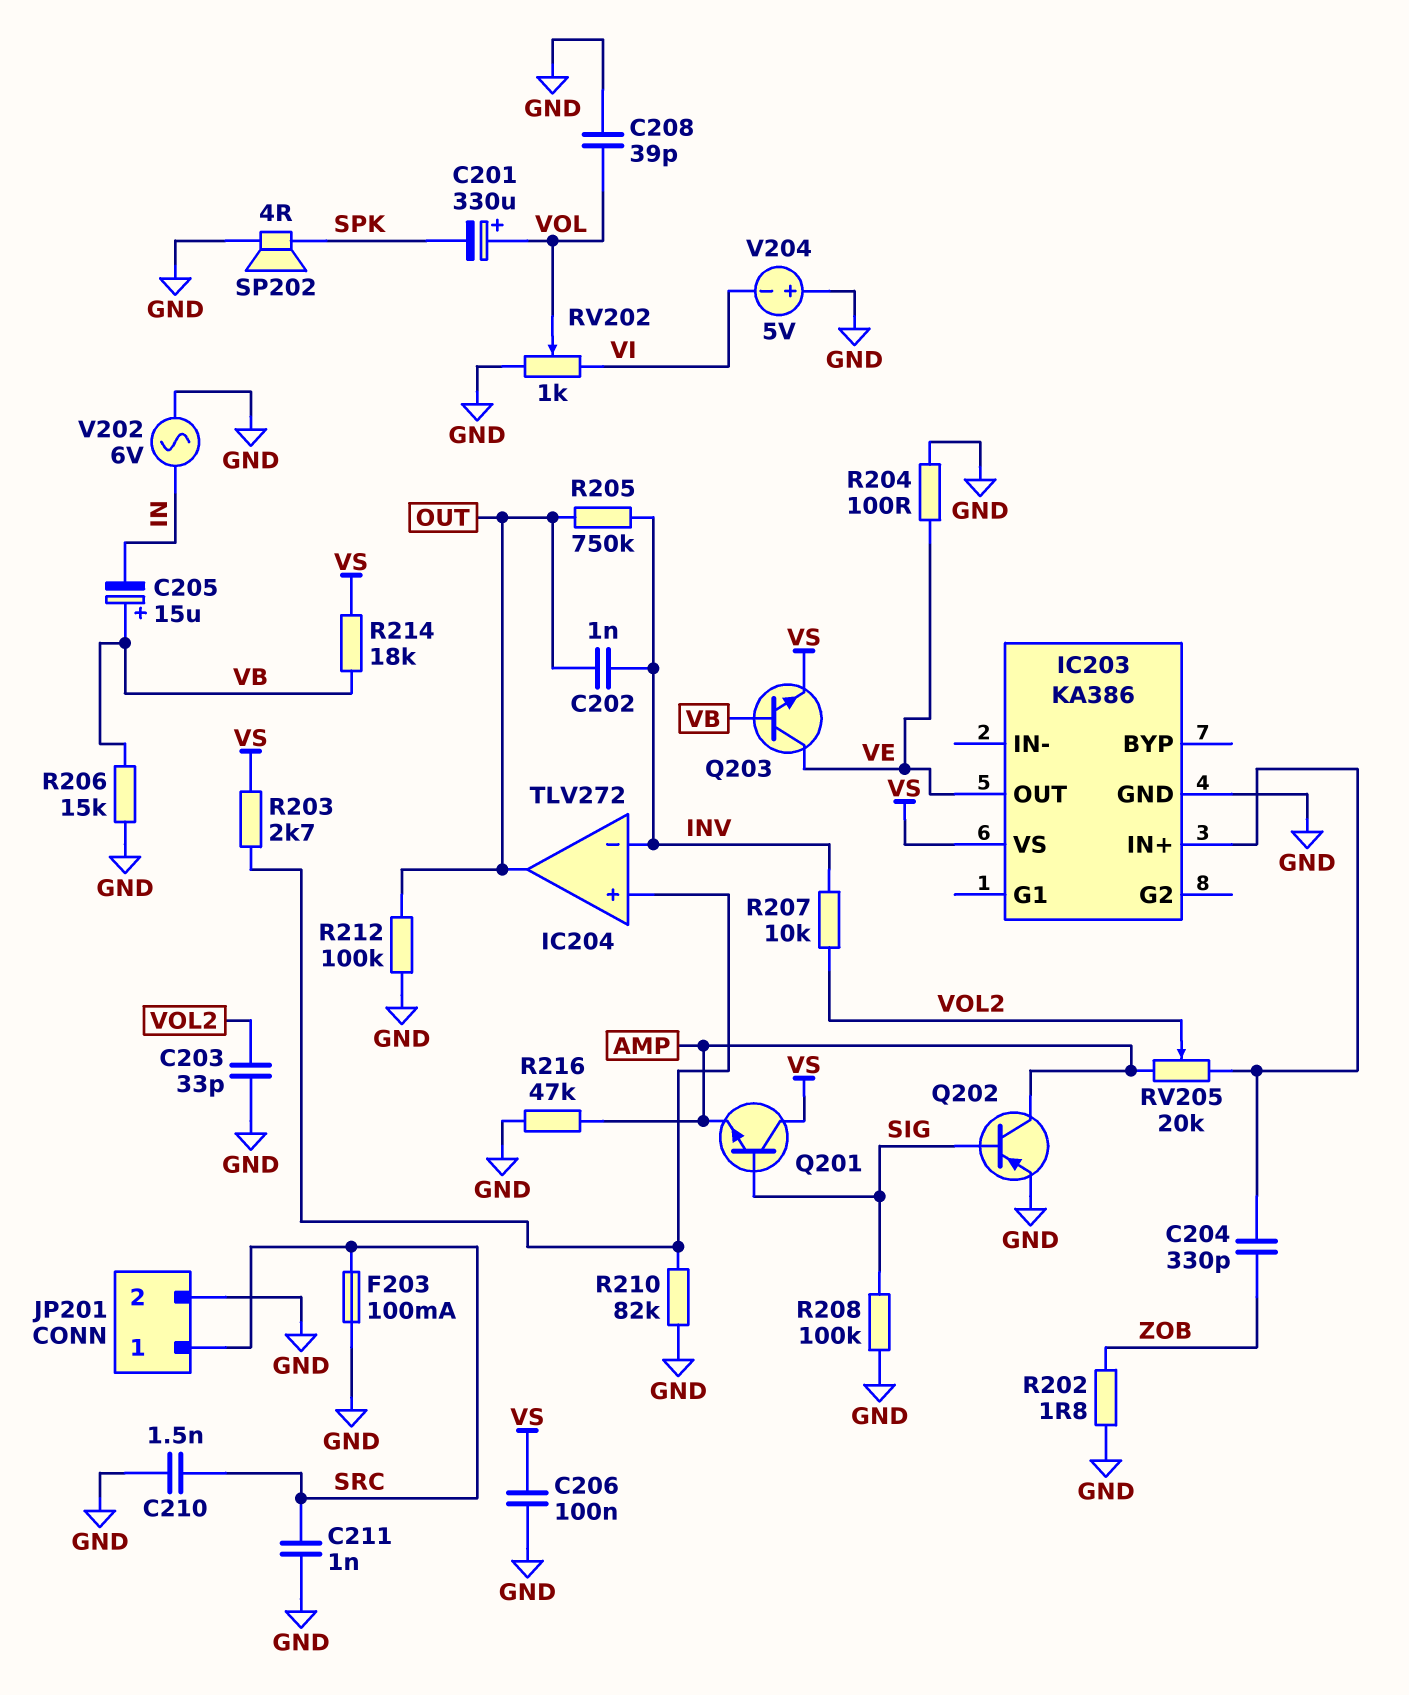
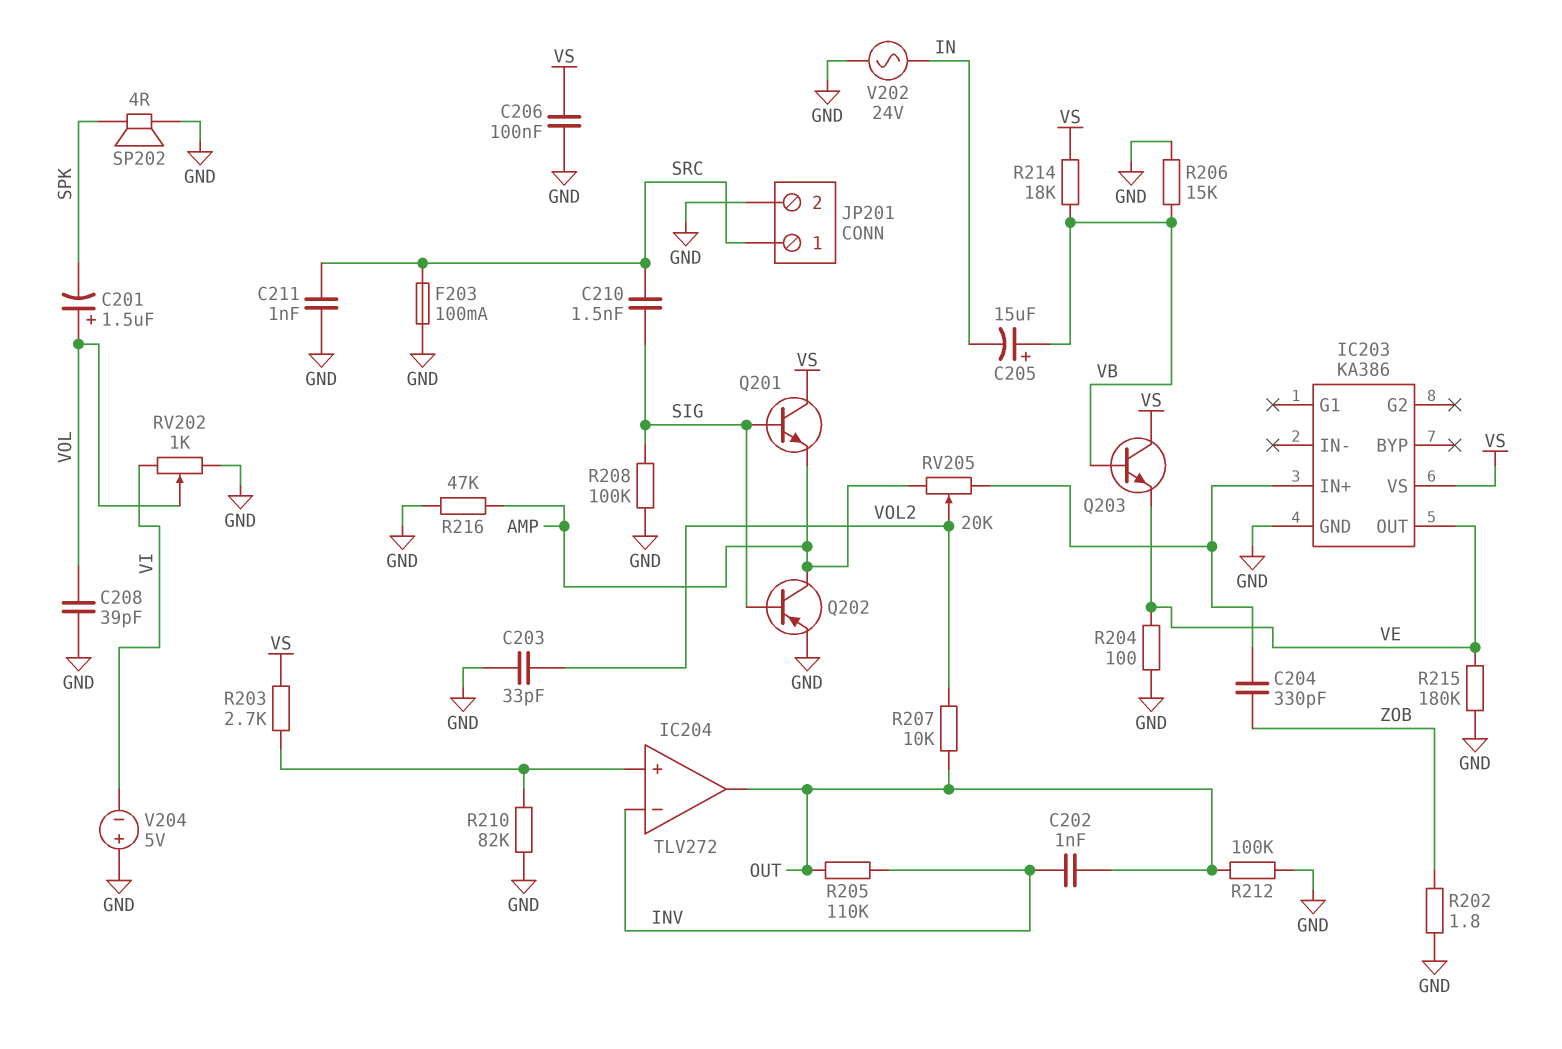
C201: 330uF (plus VOL, minus SPK) -> 1.5uF (plus VOL, minus SPK)
C210: 1.5nF (GND, SRC) -> 1.5nF (SIG, SRC)
Q203: NPN (B VB, C VE, E VS) -> NPN (B VB, C VS, E VE)
R205: 750k (INV, OUT) -> 110k (INV, OUT)
R207: 10k (INV, VOL2) -> 10k (OUT, VOL2)
R215: none -> 180k (GND, VE)
V202: AC 6V (GND, IN) -> AC 24V (GND, IN)

